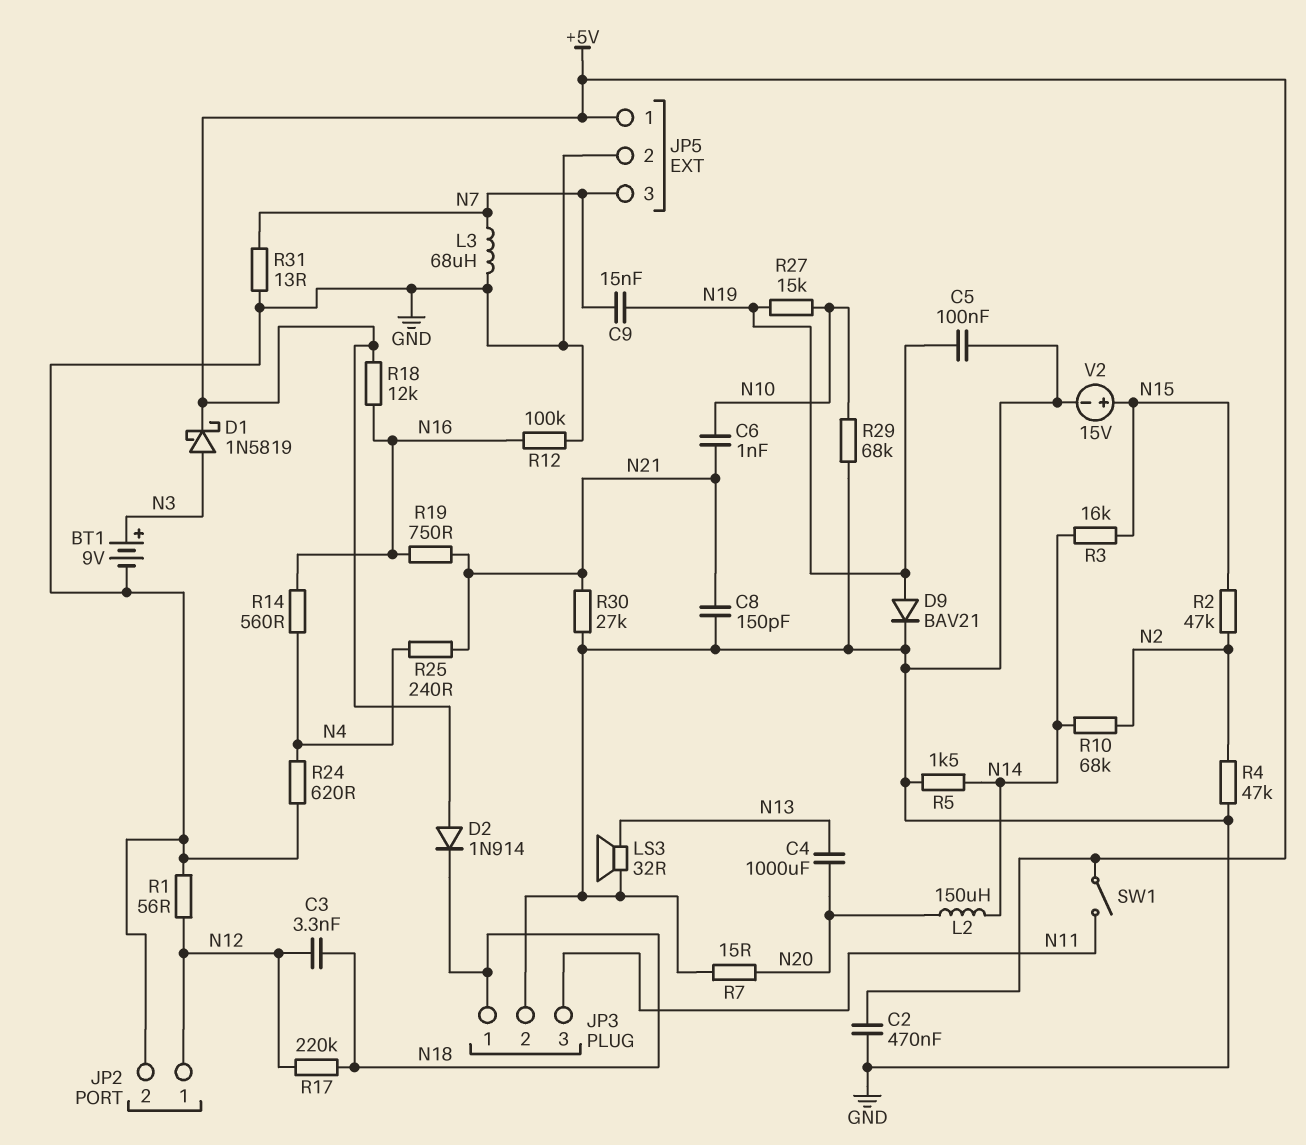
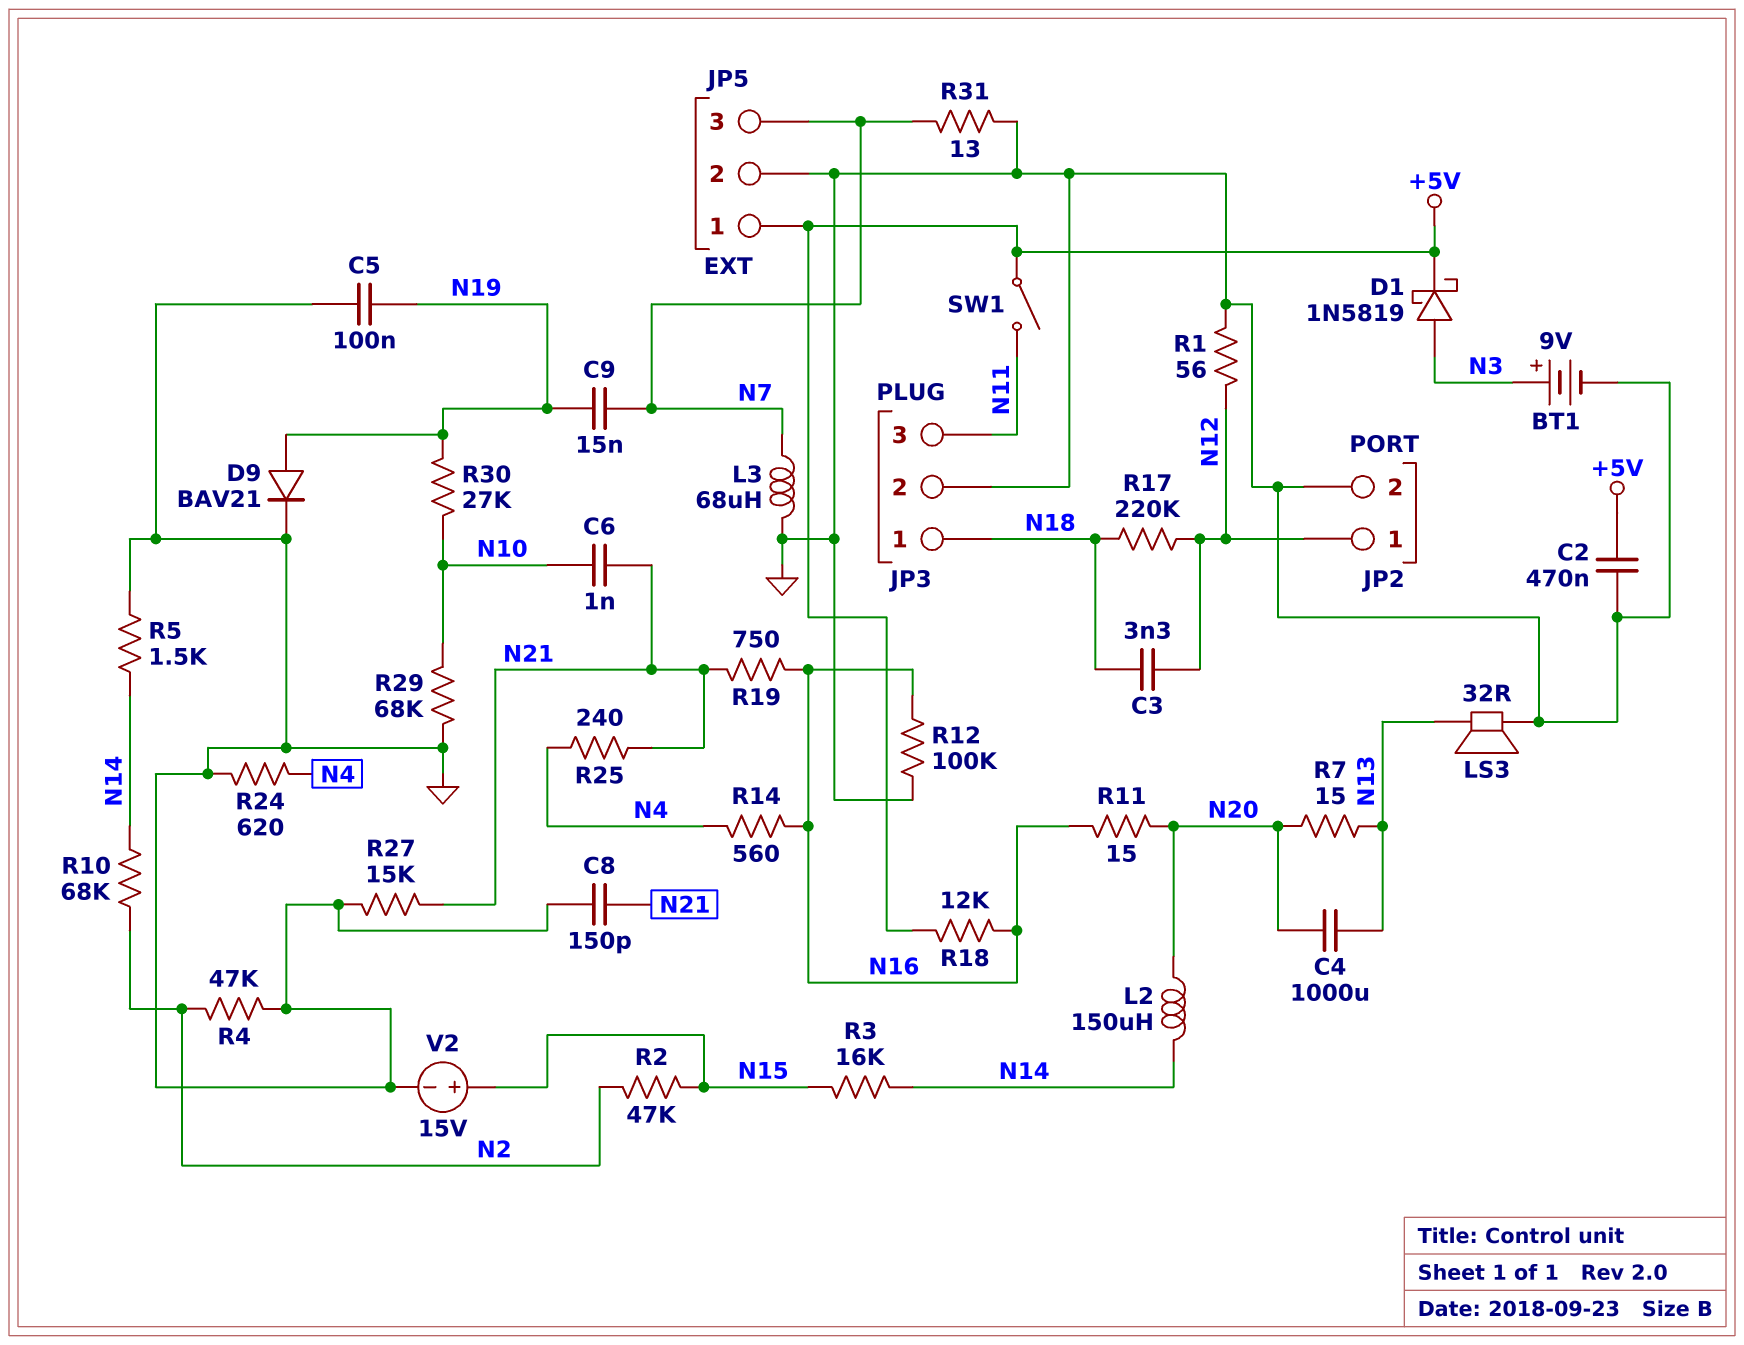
D2: diode 1N914 (A +5V, K N18) -> none
R7: 15 (GND, N20) -> 15 (N13, N20)
R11: none -> 15 (N16, N20)
R27: 15k (N10, N19) -> 15k (GND, N21)
R30: 27k (GND, N21) -> 27k (N10, N19)

